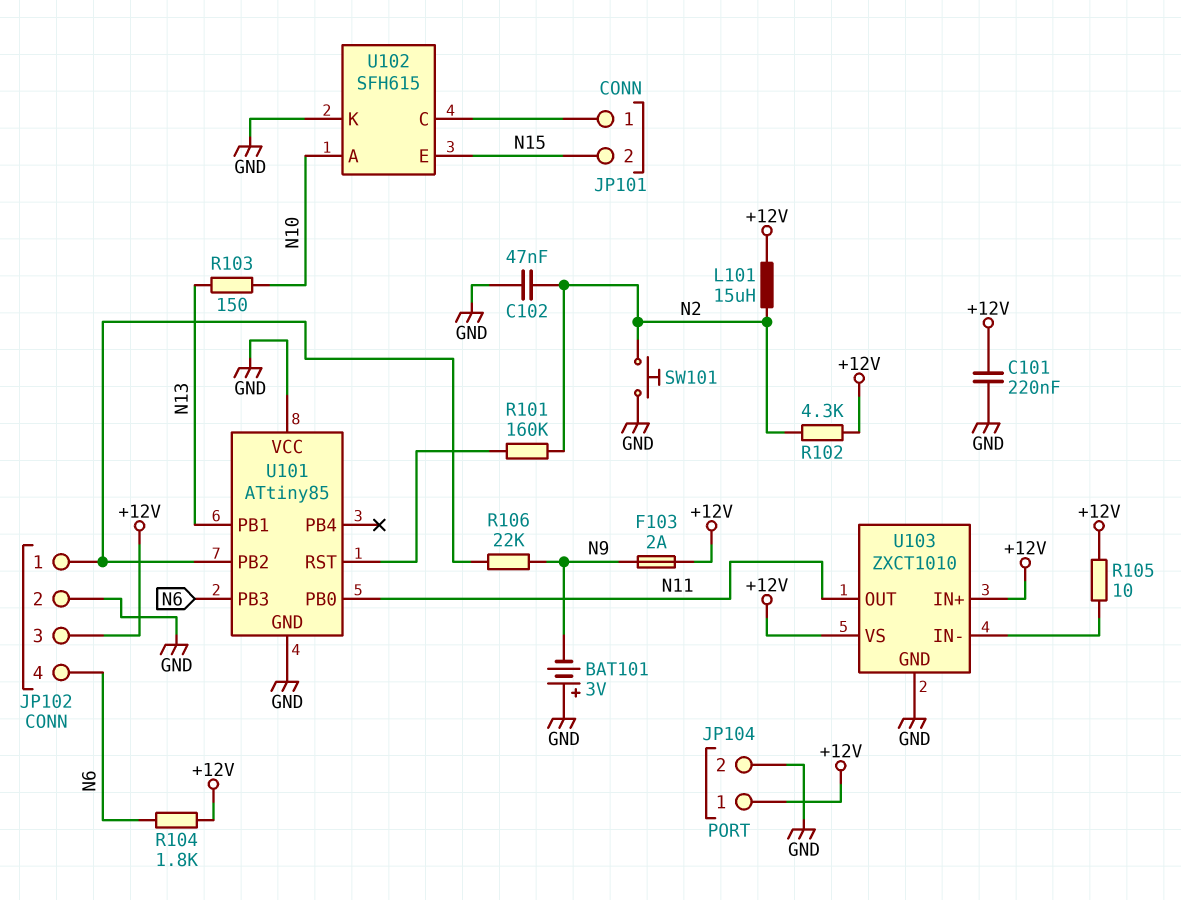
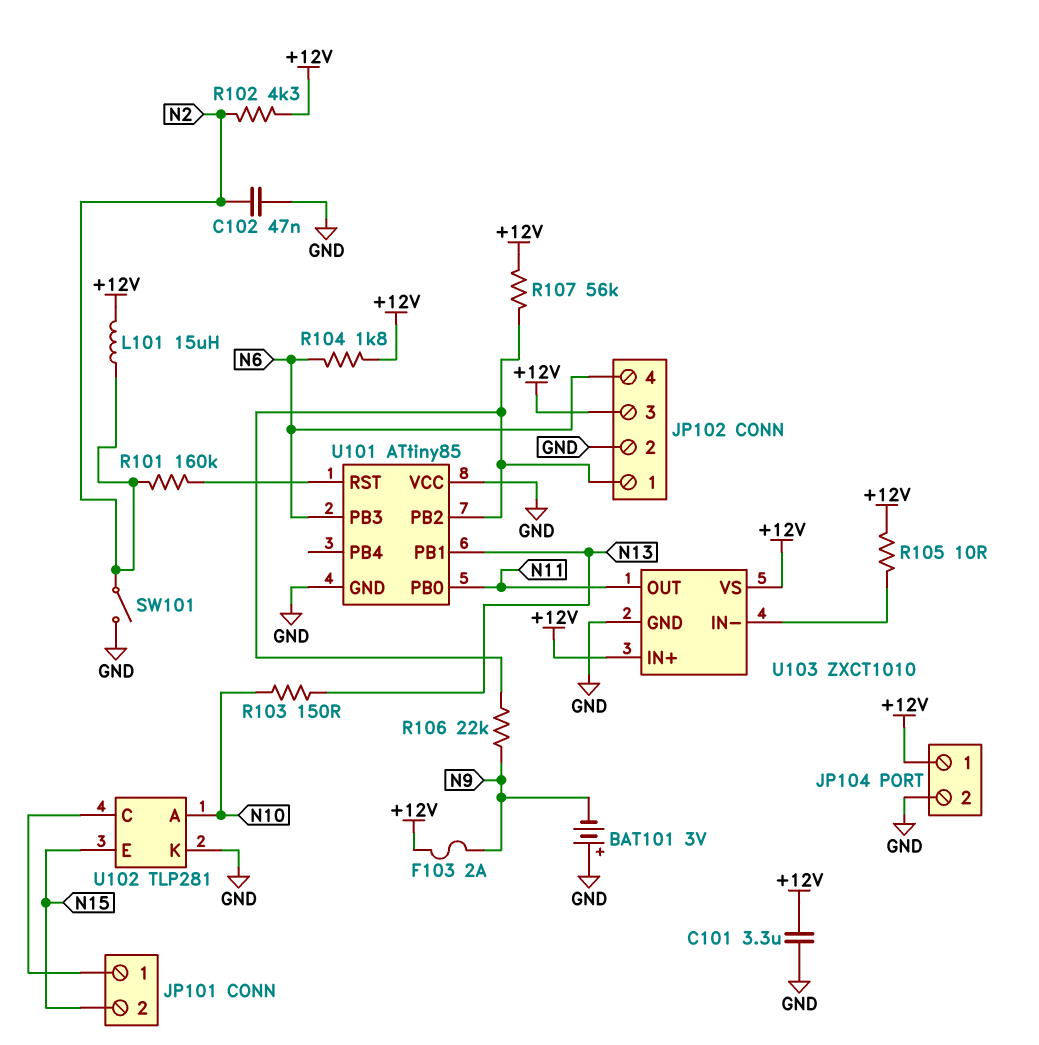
C101: 220nF (+12V, GND) -> 3.3uF (+12V, GND)
R107: none -> 56k (+12V, JP102/1)
SW101: button (GND, N2) -> switch (GND, N2)
U102: SFH615 -> TLP281

